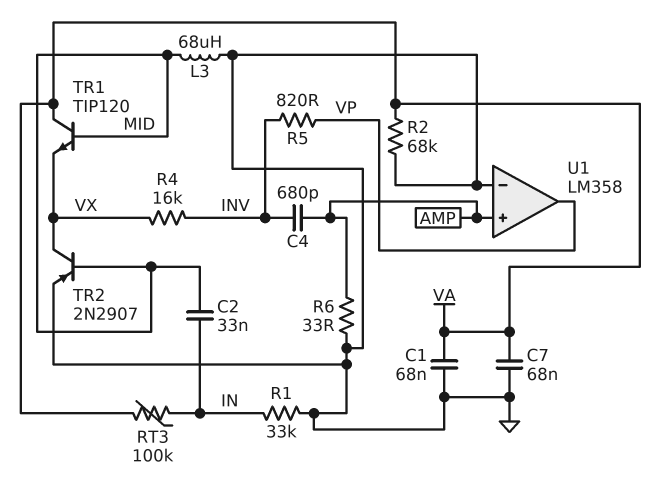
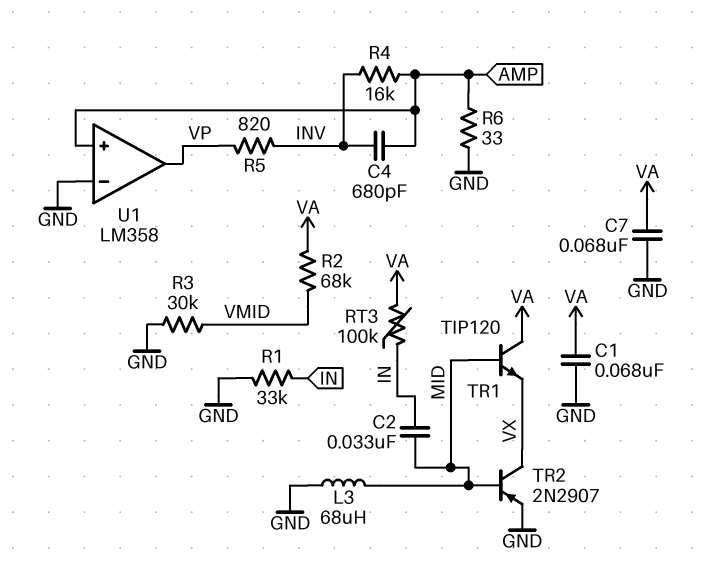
R2: 68k (GND, VA) -> 68k (VA, VMID)
R3: none -> 30k (GND, VMID)
R4: 16k (INV, VX) -> 16k (AMP, INV)

